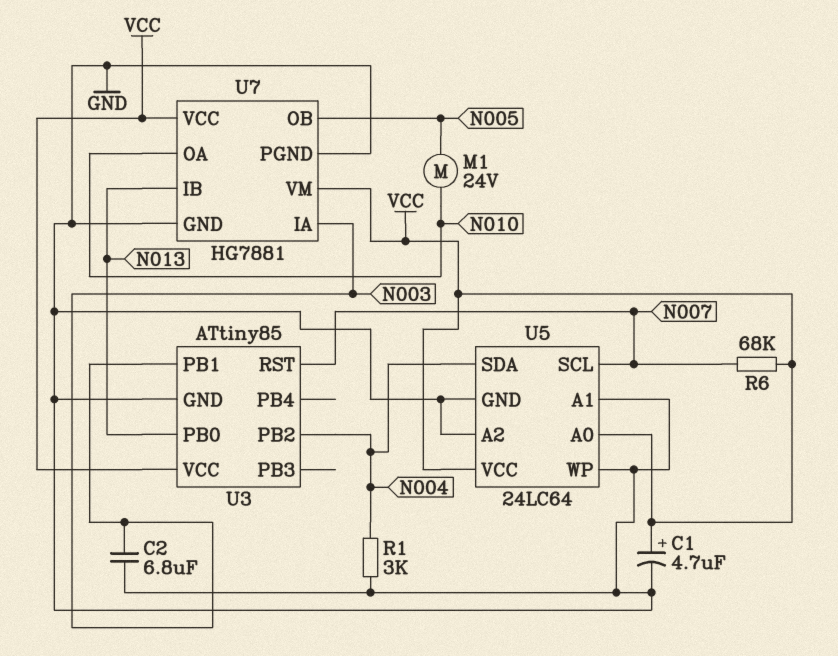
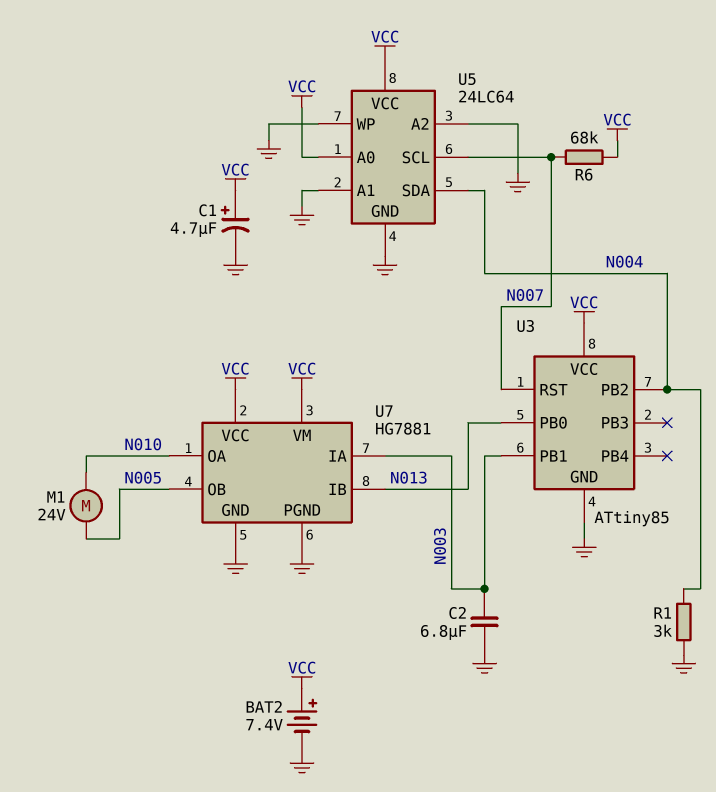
BAT2: none -> 7.4V (plus VCC, minus GND)

